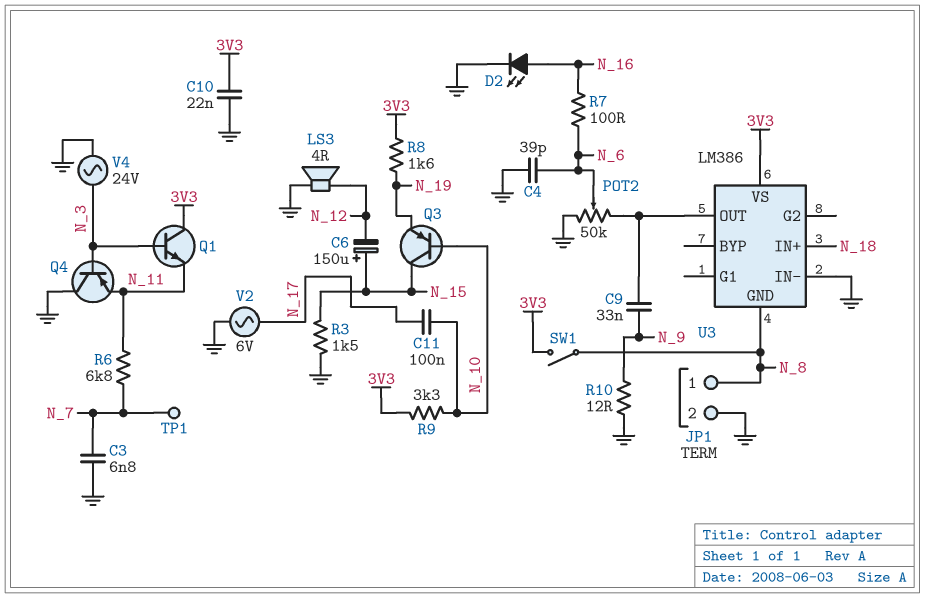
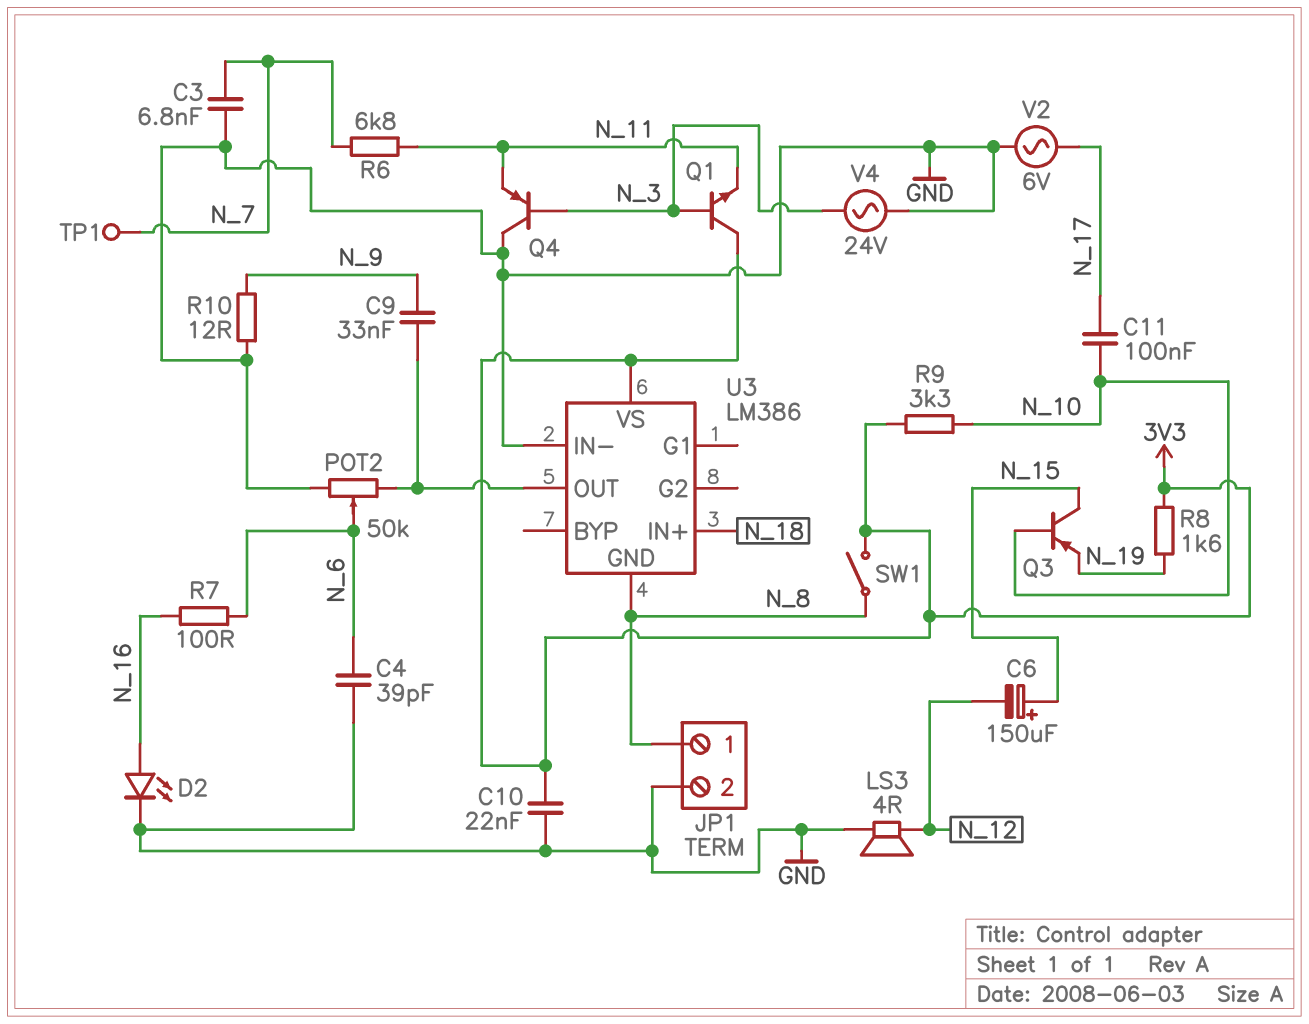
R3: 1.5k (GND, N_15) -> none

